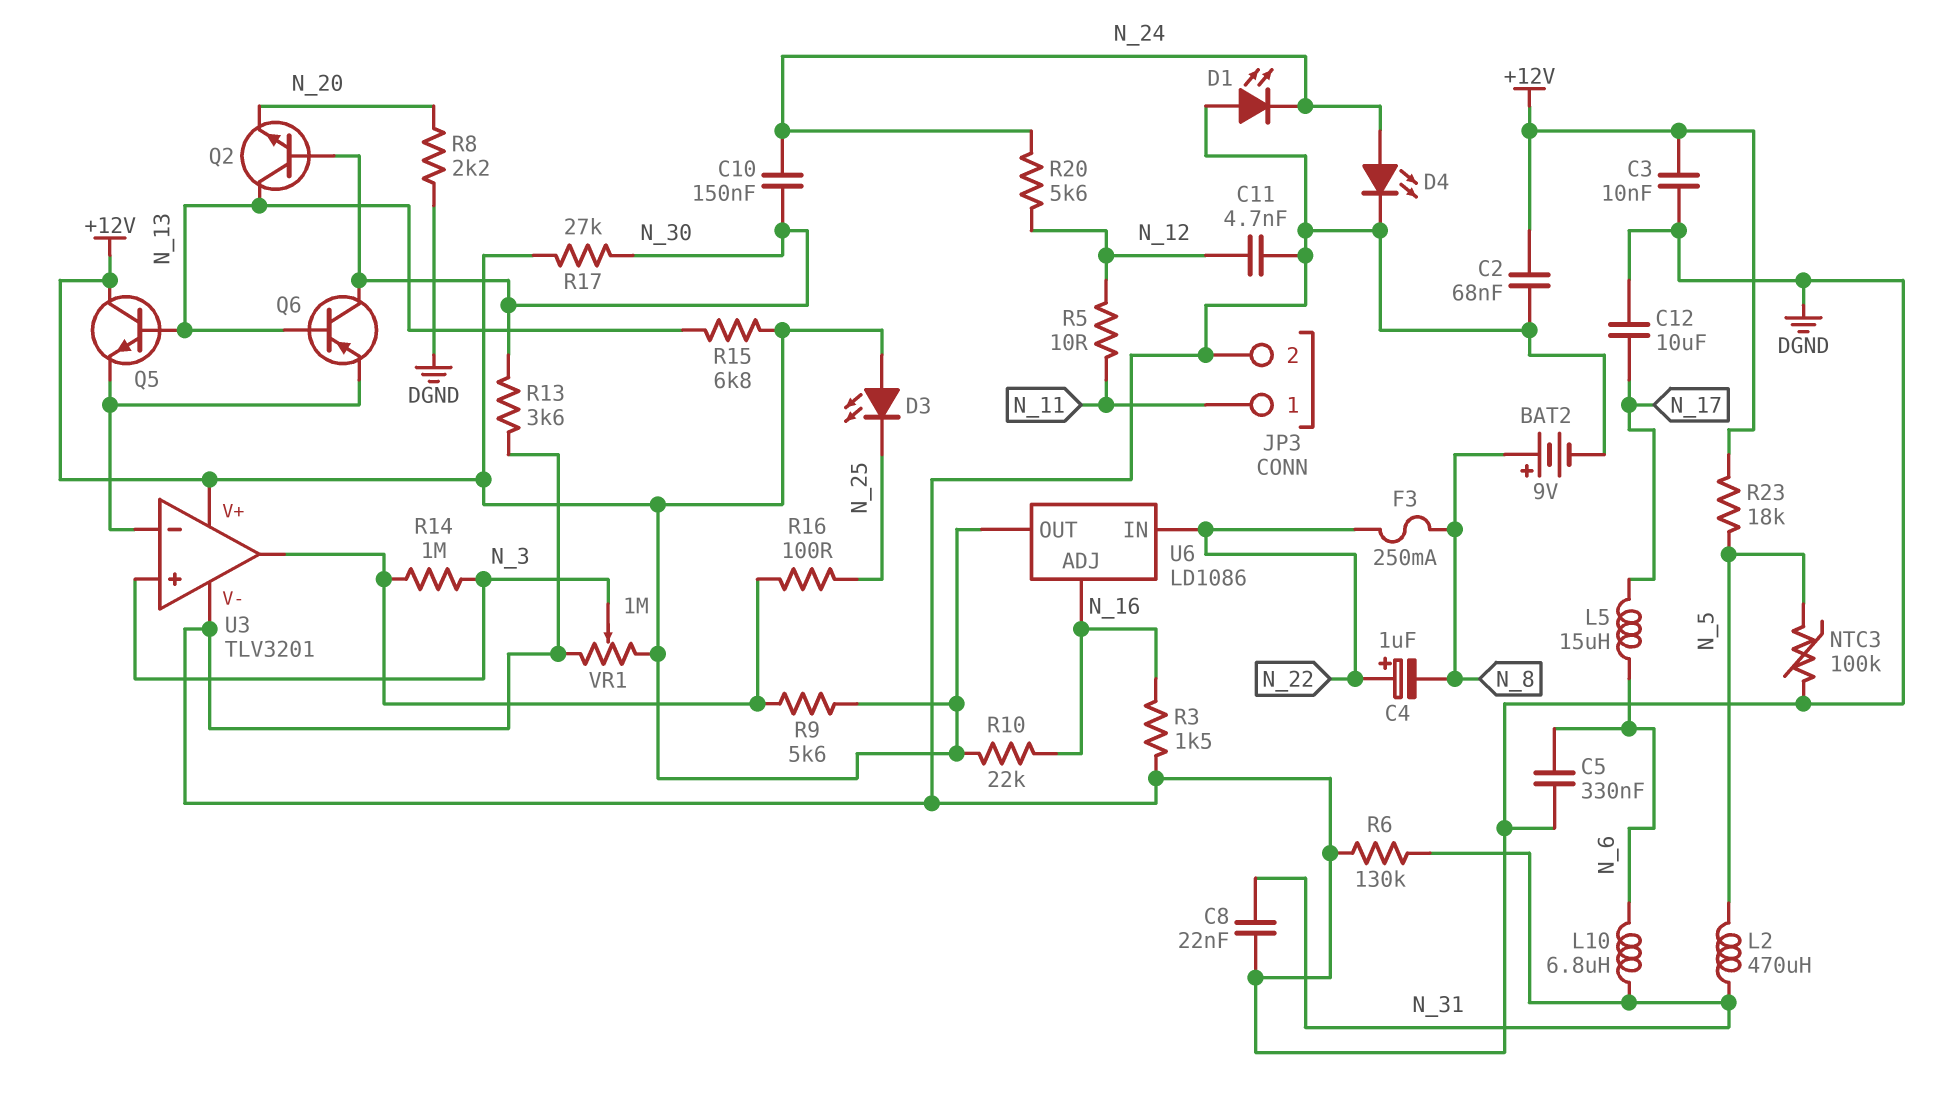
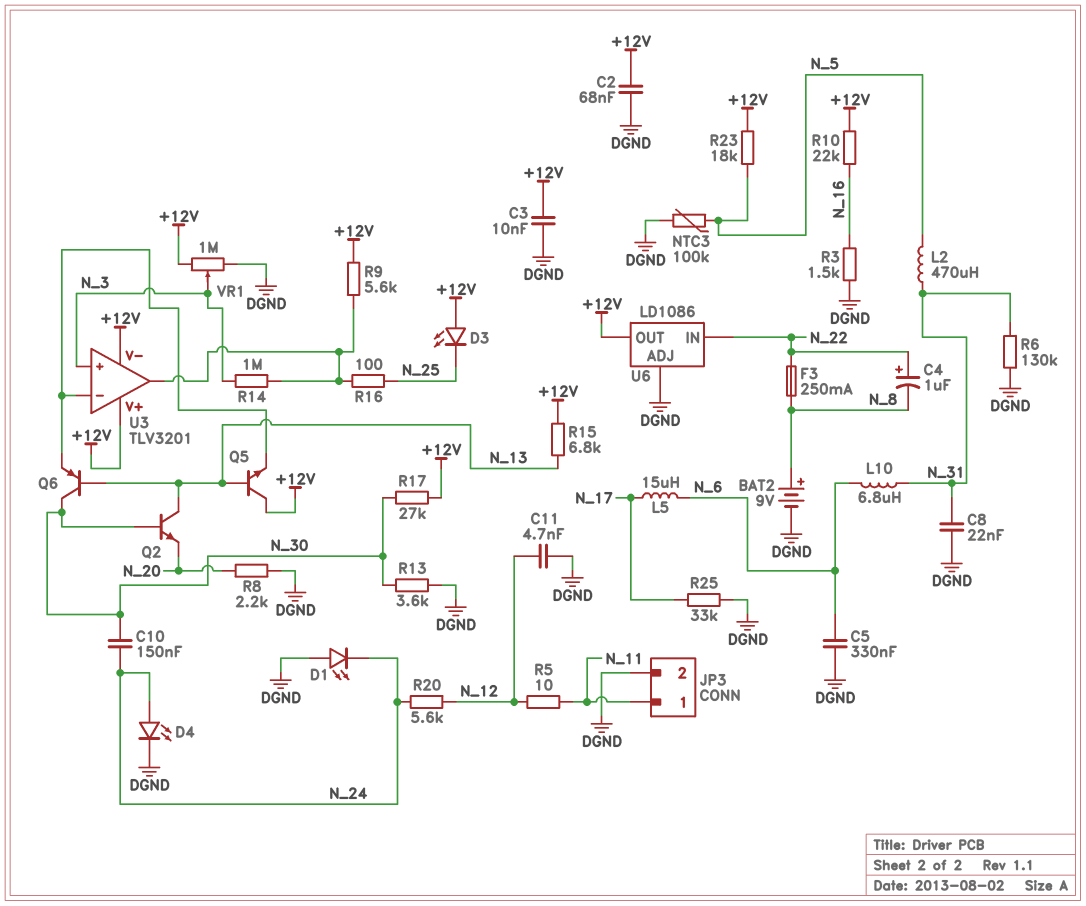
C12: 10uF (DGND, N_17) -> none
R25: none -> 33k (DGND, N_17)
U3 pin V-: DGND -> +12V
U6 pin ADJ: N_16 -> DGND

